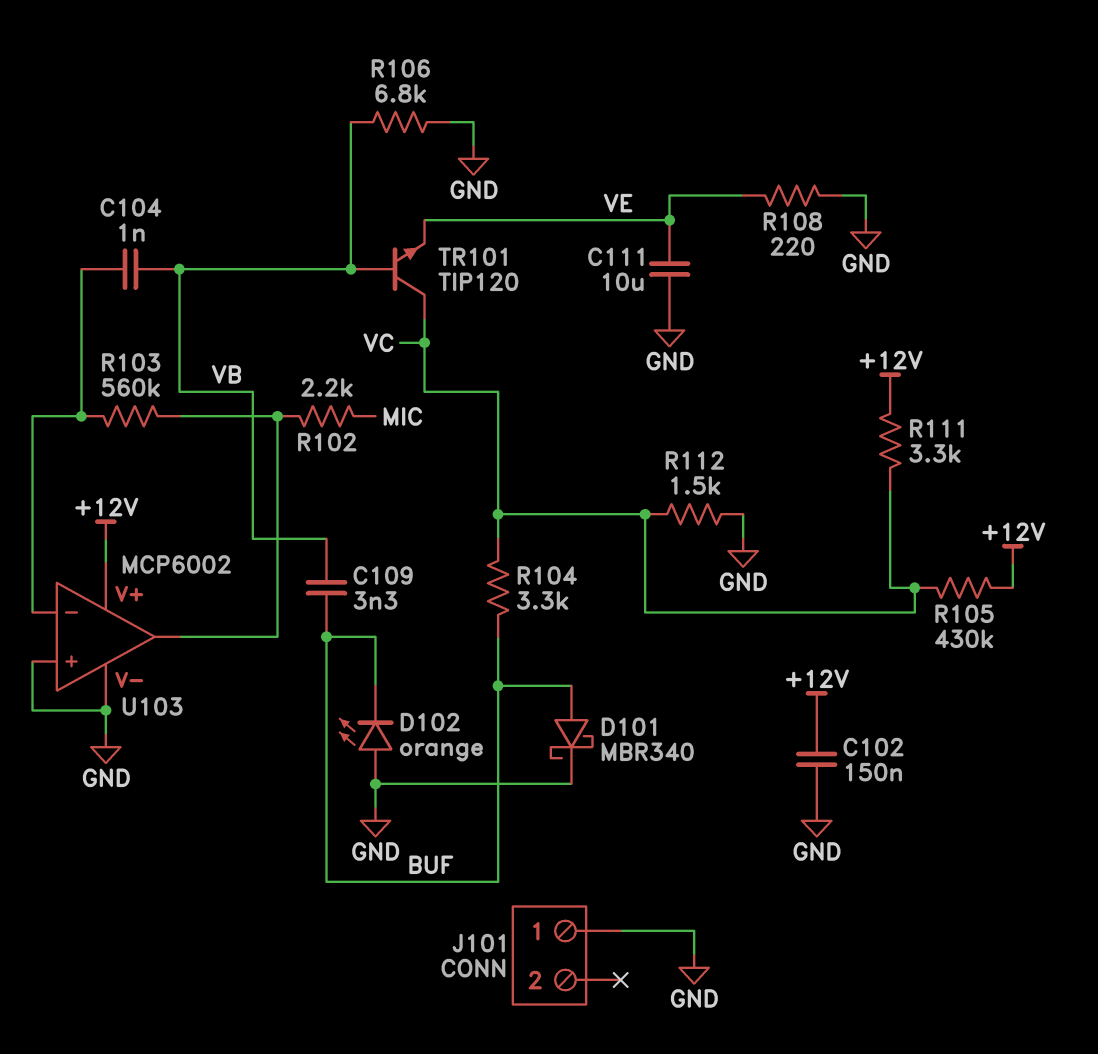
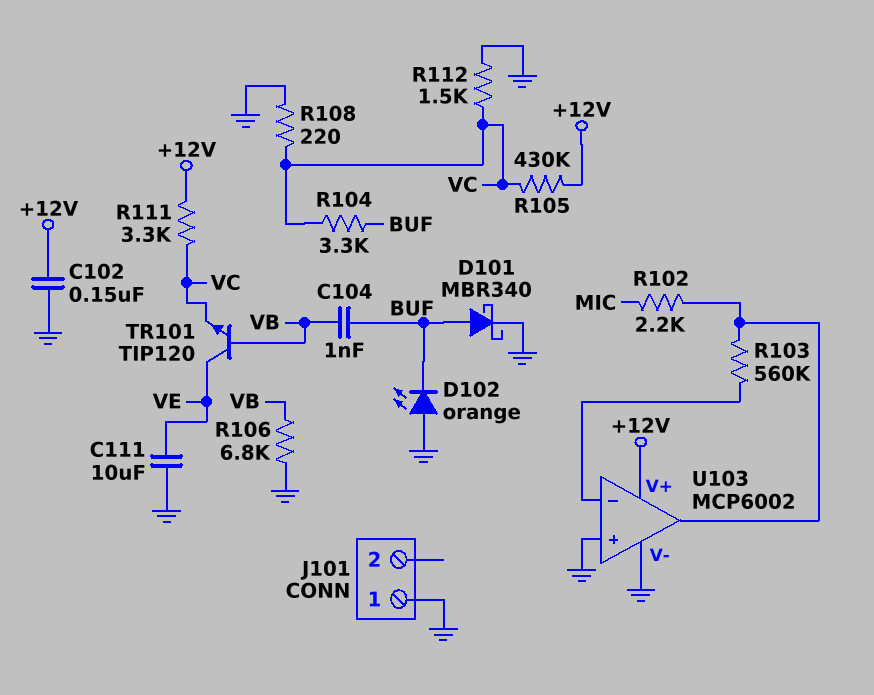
C104: 1nF (U103/in-, VB) -> 1nF (BUF, VB)
C109: 3.3nF (BUF, VB) -> none
R108: 220 (GND, VE) -> 220 (GND, VC)
TR101: NPN TIP120 (B VB, C VC, E VE) -> NPN TIP120 (B VB, C VE, E VC)

